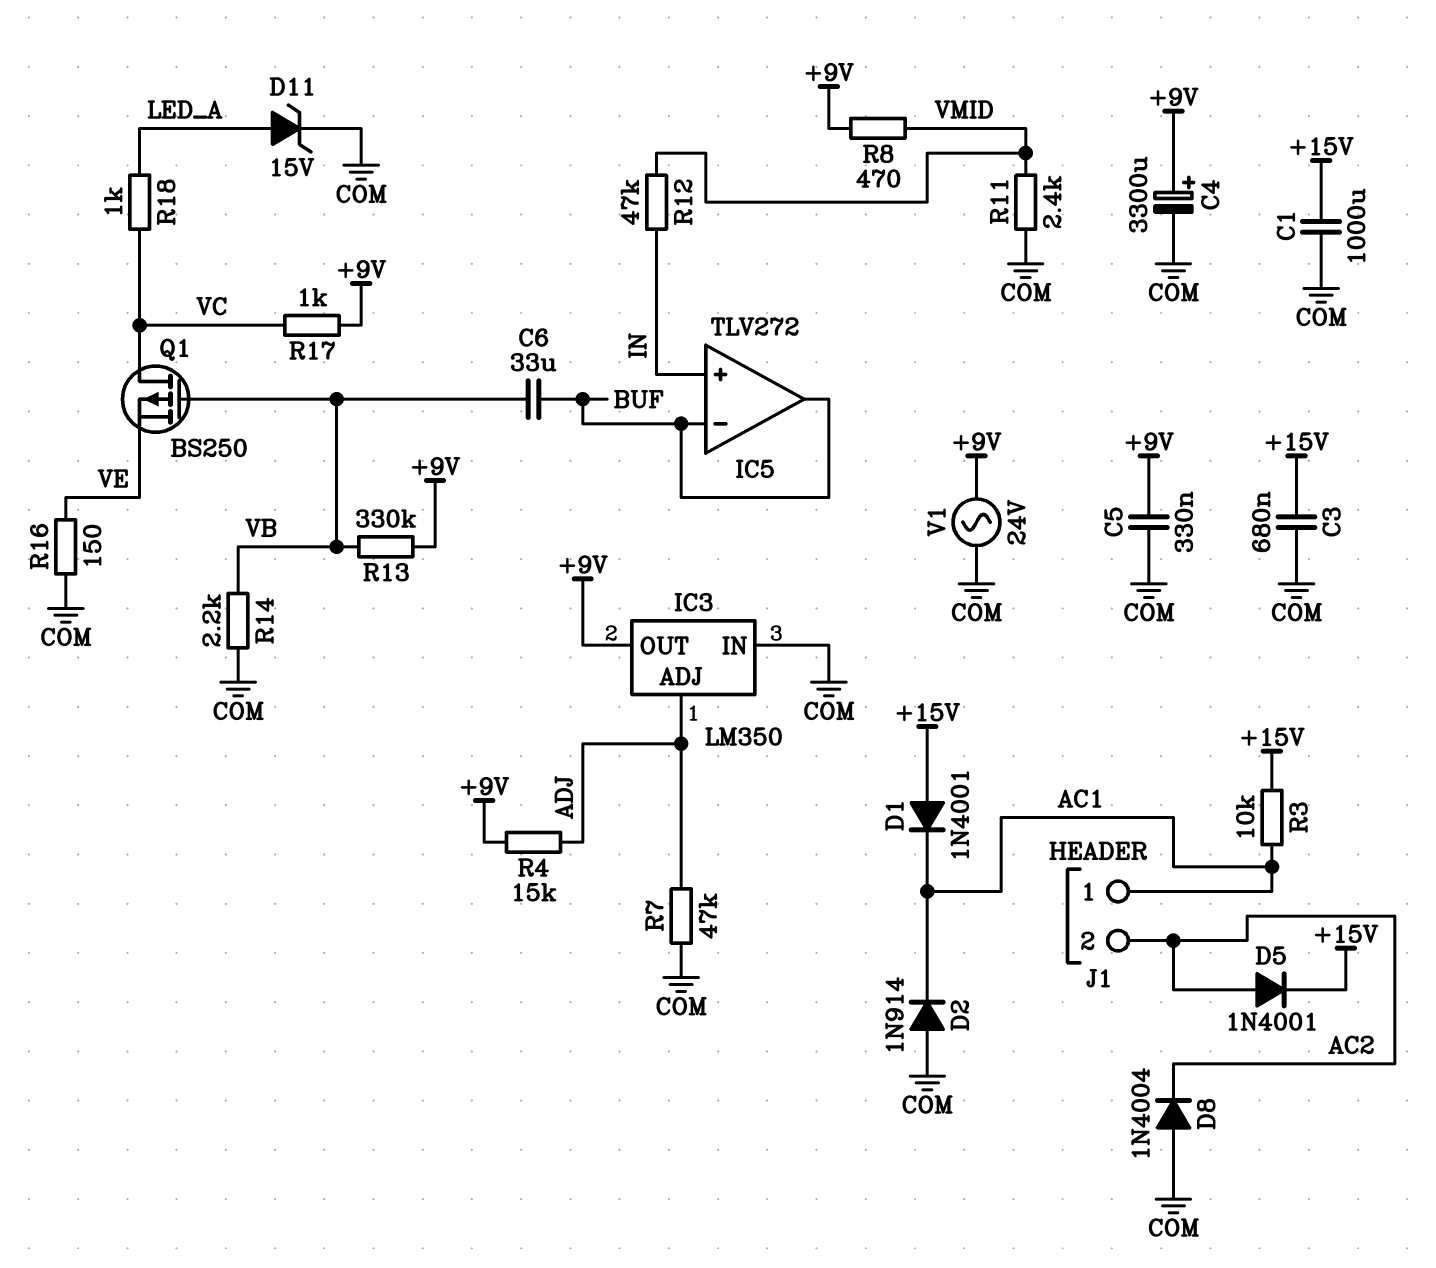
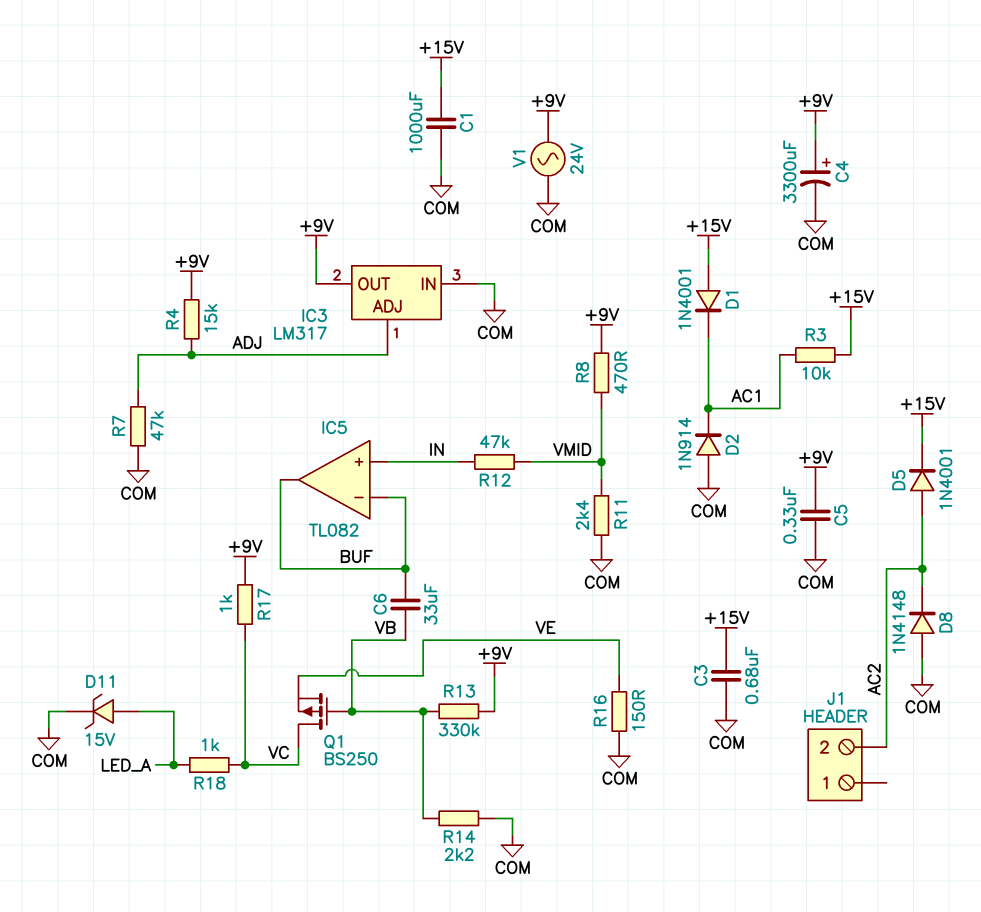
D8: diode 1N4004 (A COM, K AC2) -> diode 1N4148 (A COM, K AC2)
IC3: LM350 -> LM317
IC5: TLV272 -> TL082
J1 pin 1: AC1 -> none

